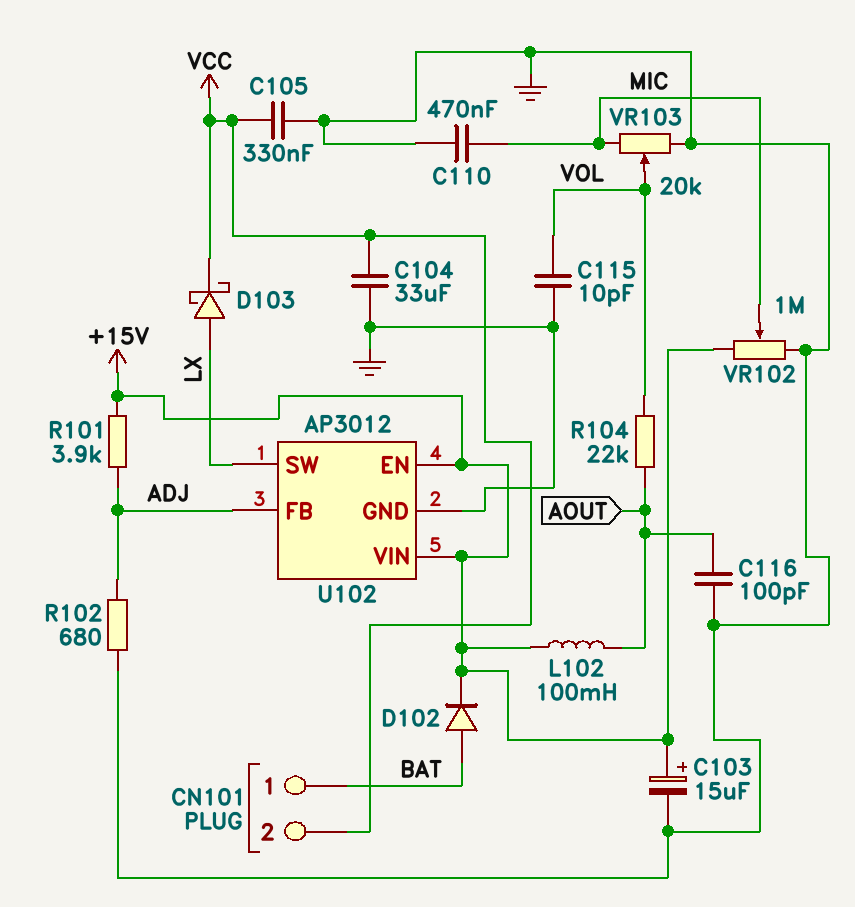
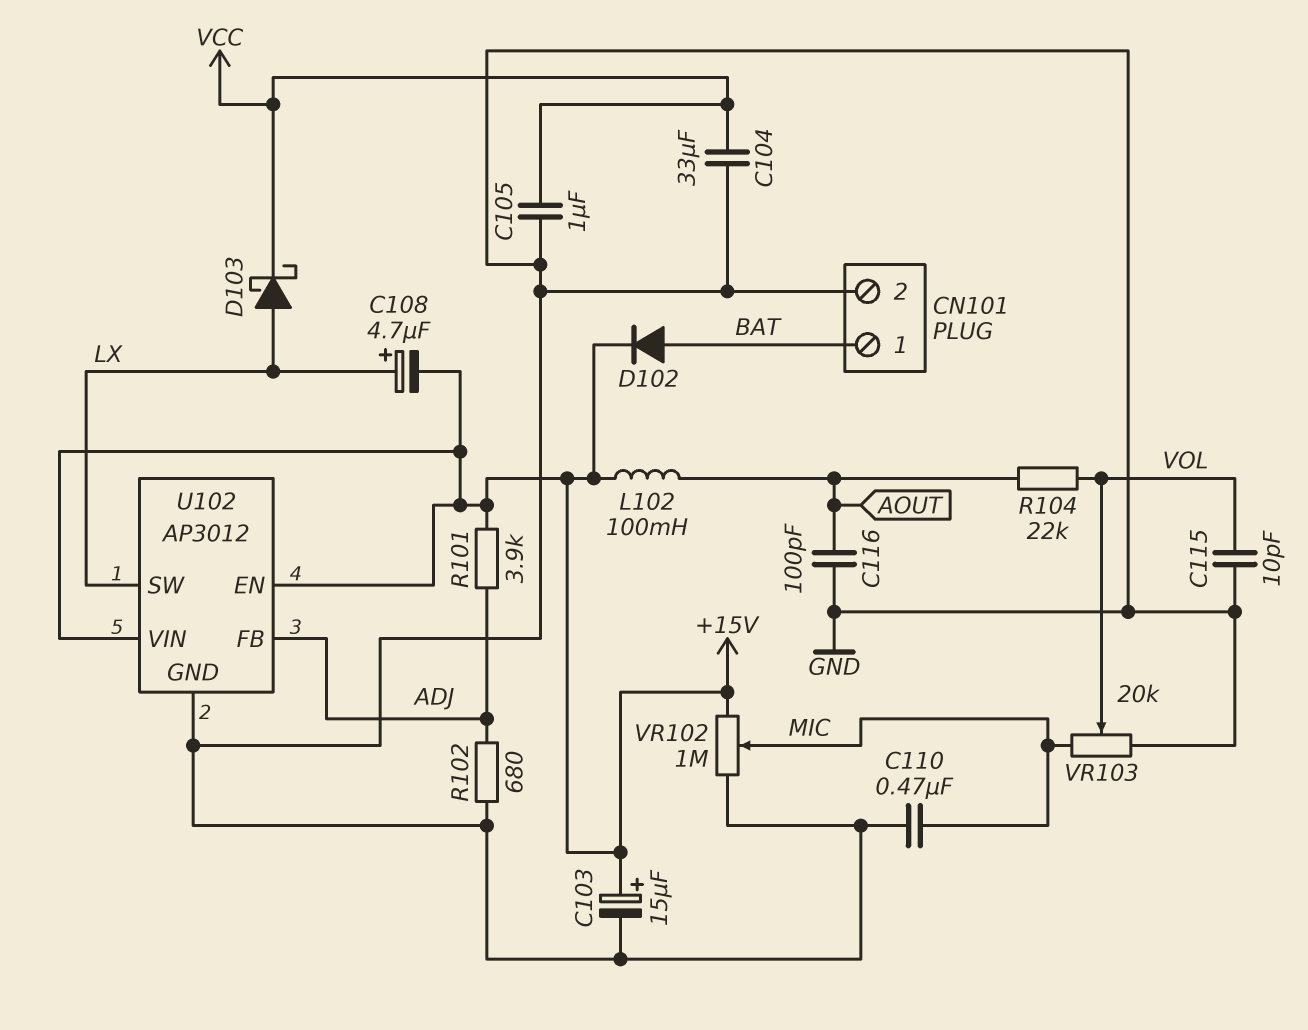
C105: 330nF (GND, VCC) -> 1uF (GND, VCC)
C108: none -> 4.7uF (plus LX, minus +15V)
CN101 pin 2: VCC -> GND

